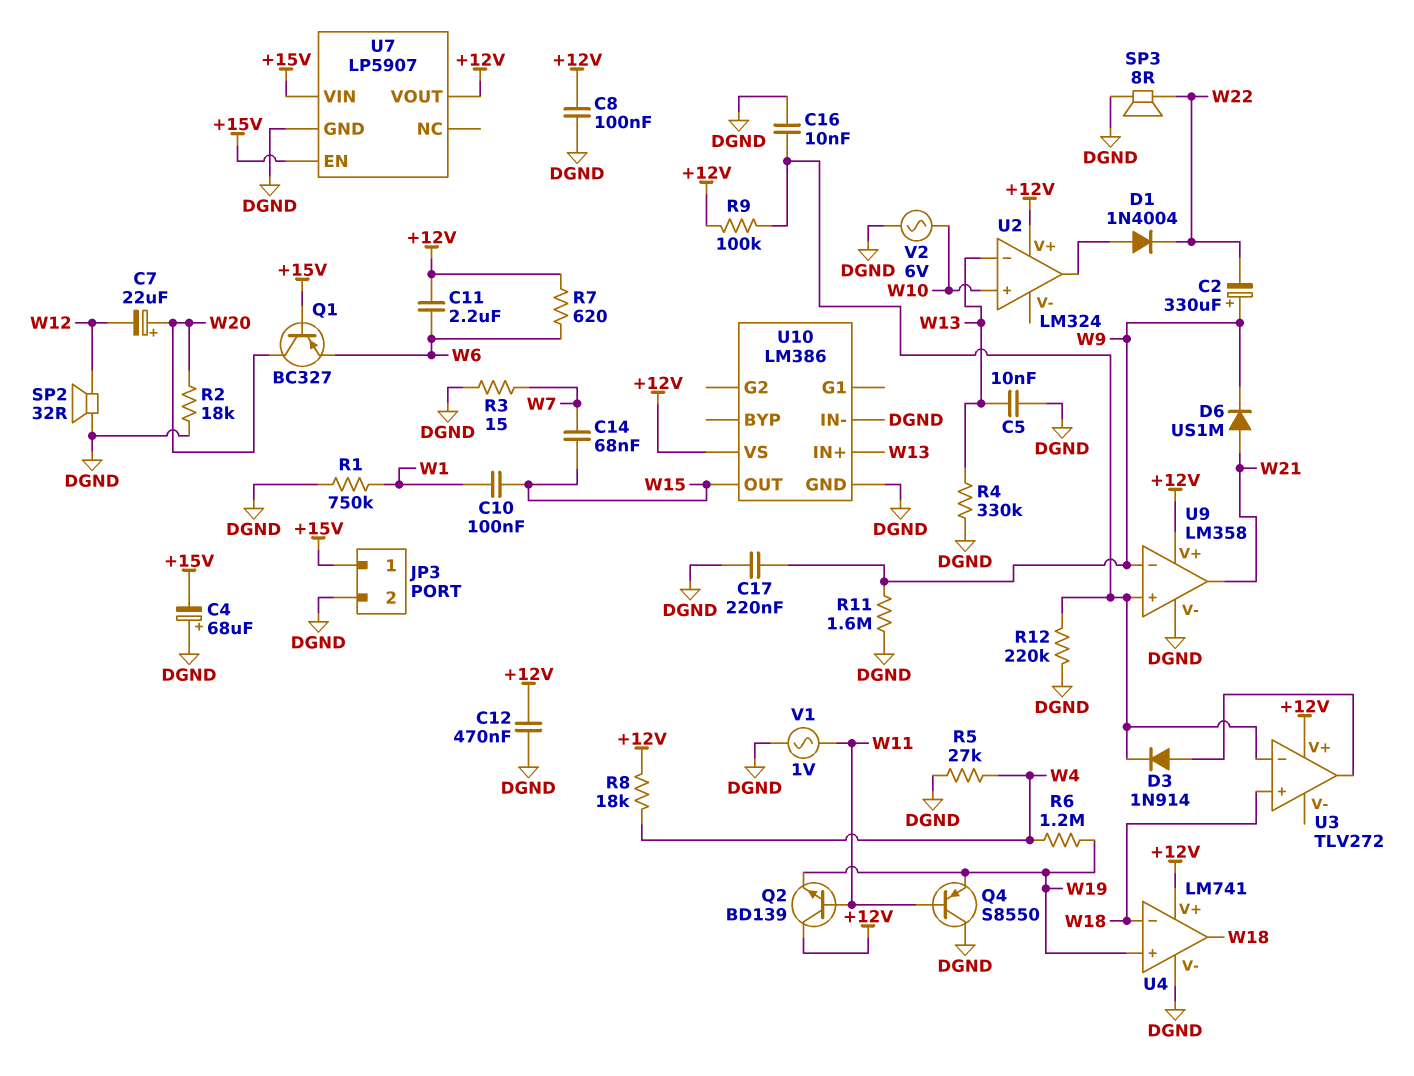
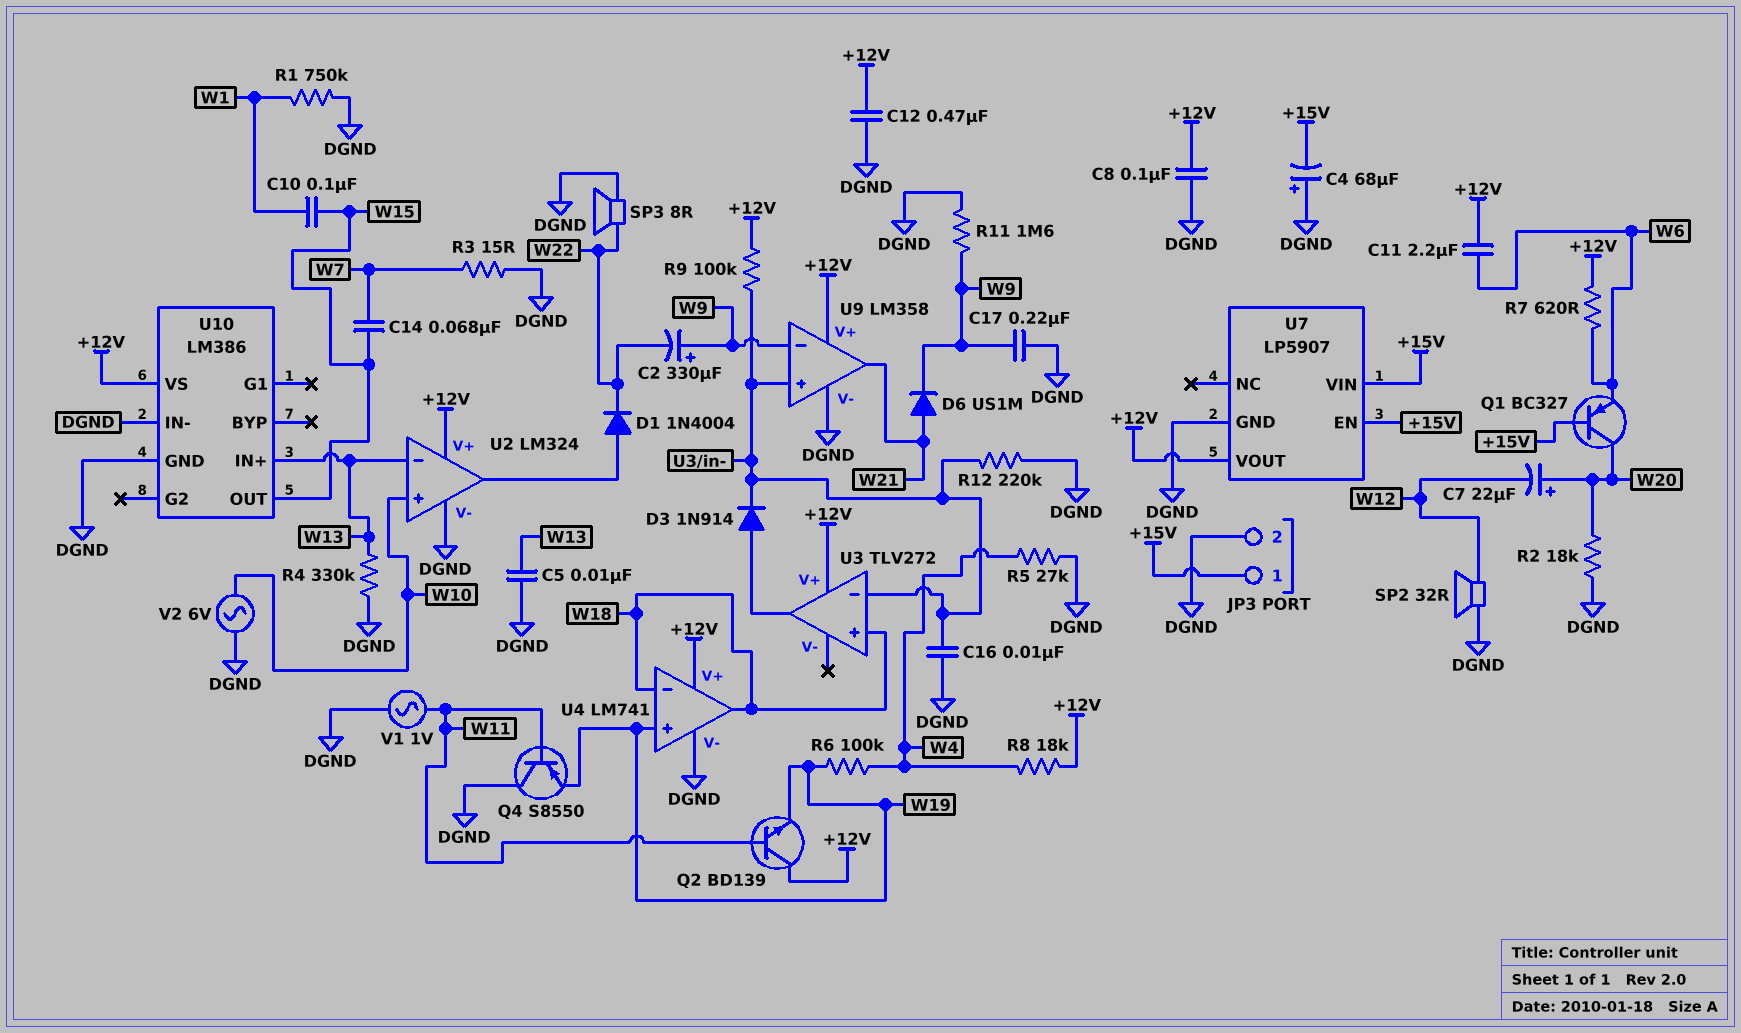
R6: 1.2M (W4, W19) -> 100k (W4, W19)
U2 pin V-: none -> DGND

